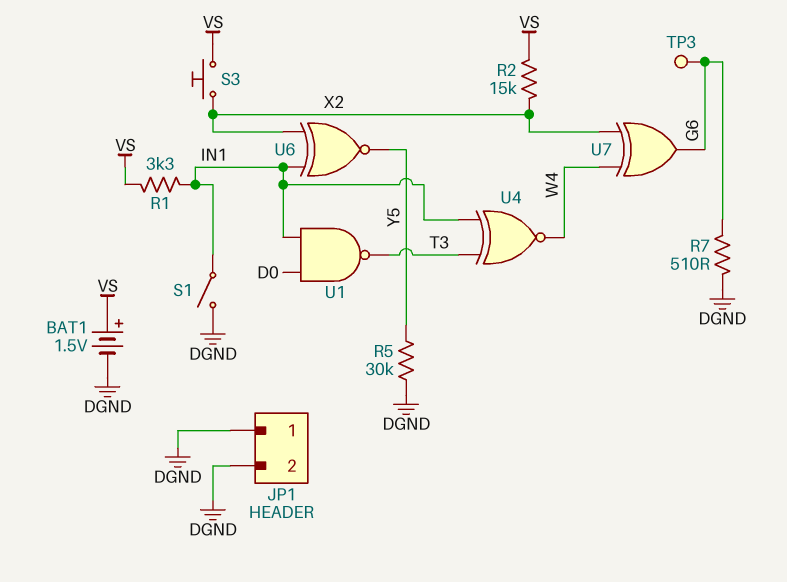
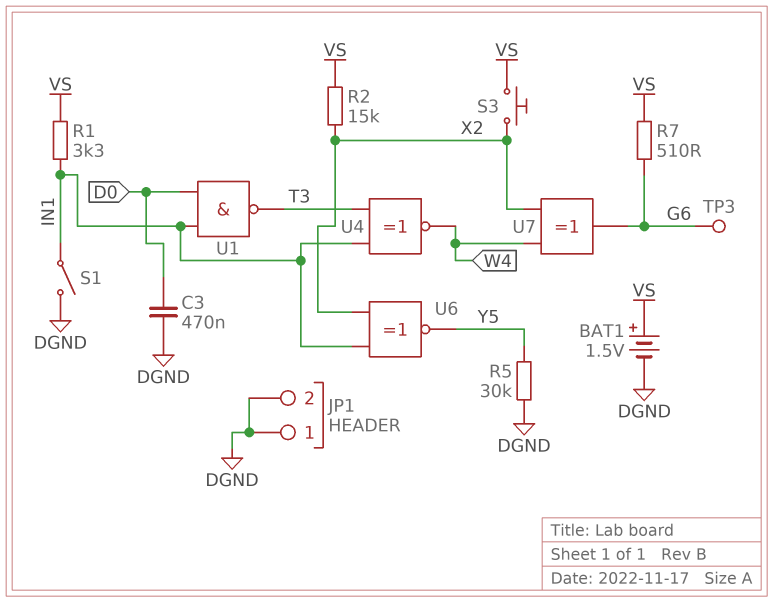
C3: none -> 470nF (D0, DGND)
R7: 510 (DGND, G6) -> 510 (G6, VS)

